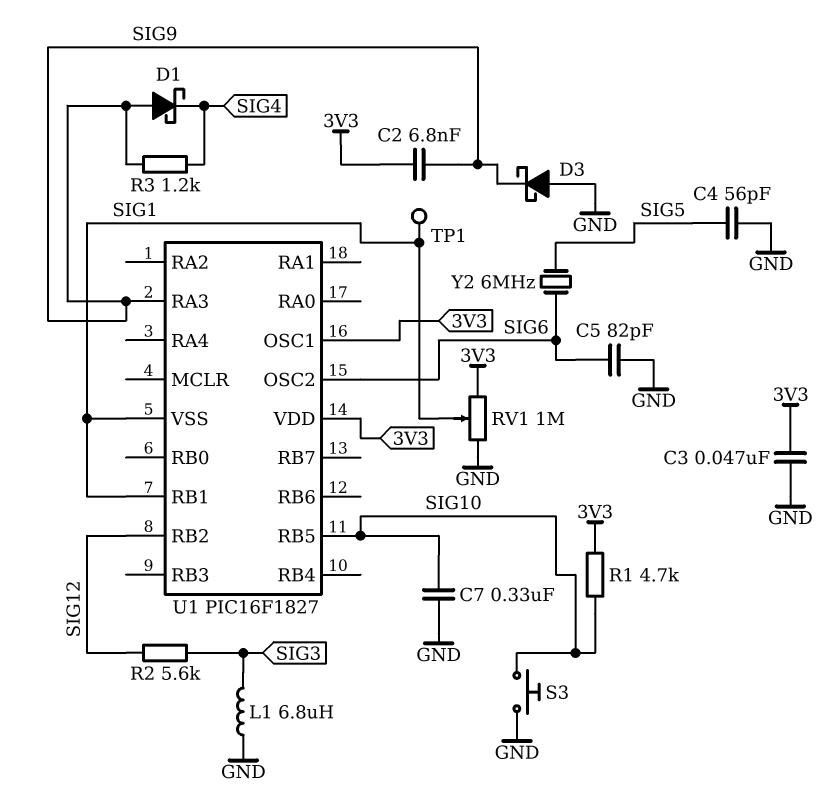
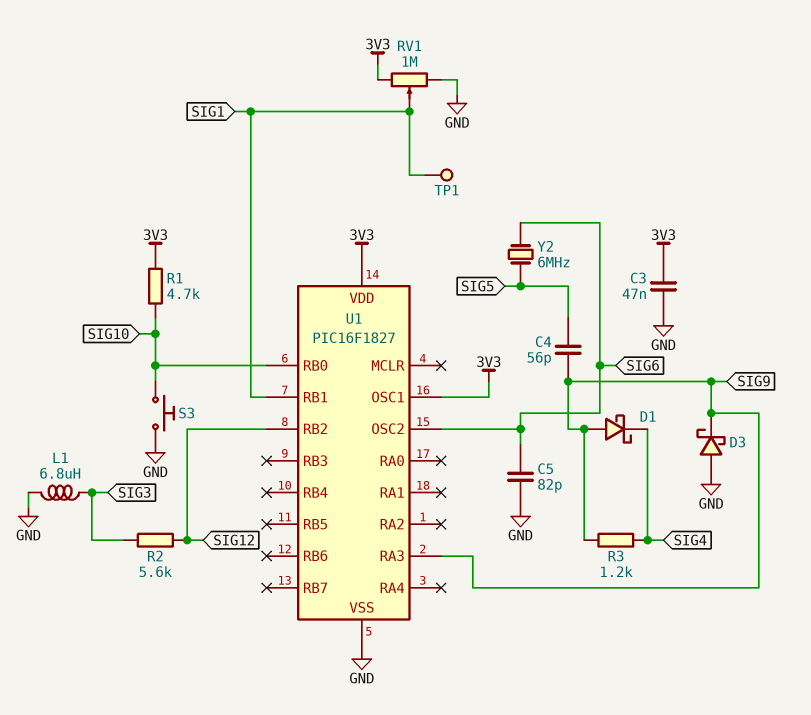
C2: 6.8nF (3V3, SIG9) -> none
C4: 56pF (GND, SIG5) -> 56pF (SIG5, SIG9)
C7: 330nF (GND, SIG10) -> none
U1 pin RB0: none -> SIG10
U1 pin RB5: SIG10 -> none
U1 pin VSS: SIG1 -> GND

